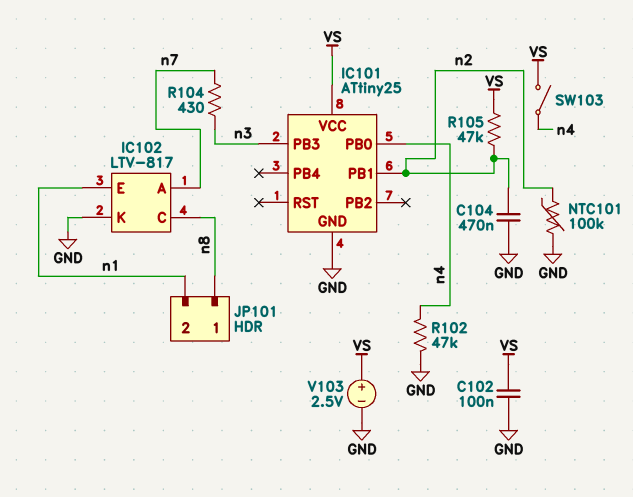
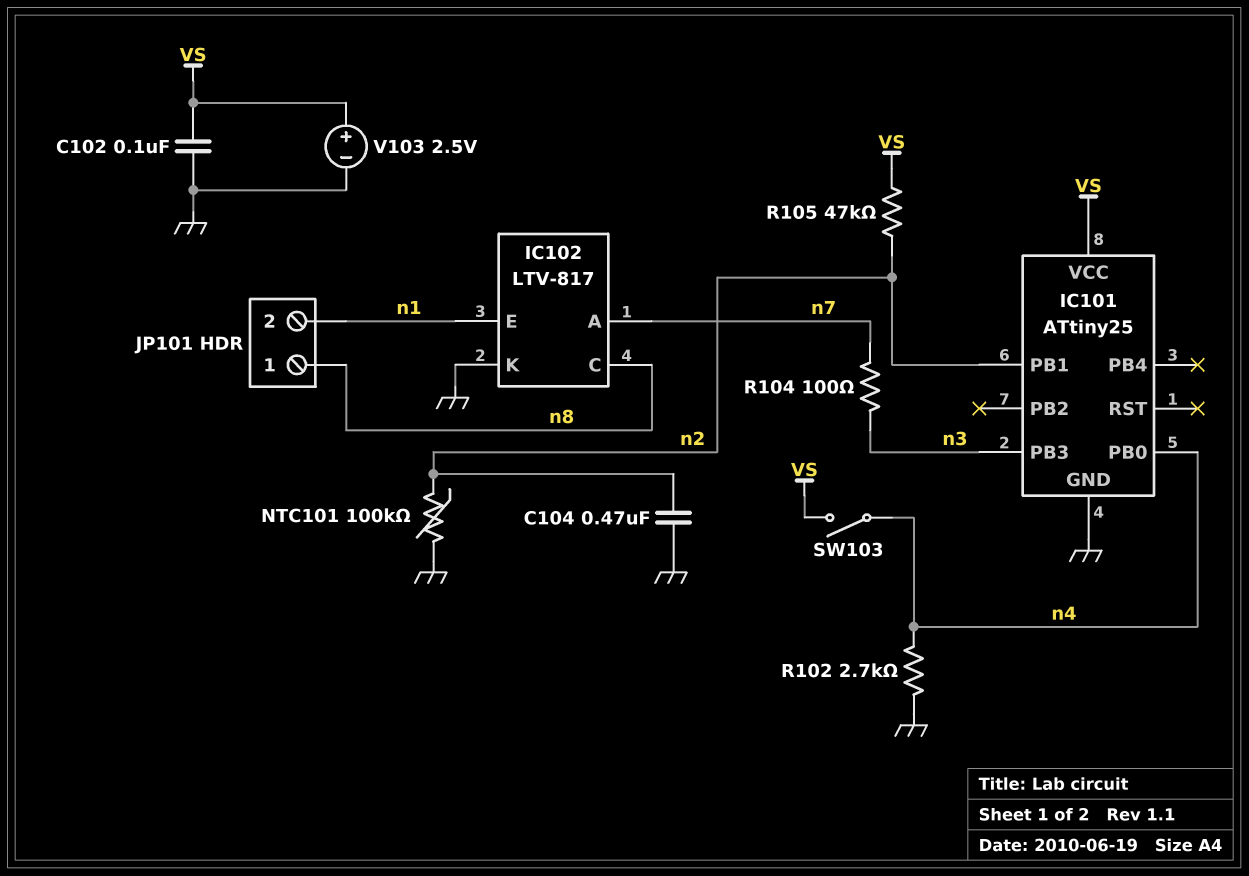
R102: 47k (GND, n4) -> 2.7k (GND, n4)
R104: 430 (n3, n7) -> 100 (n3, n7)

